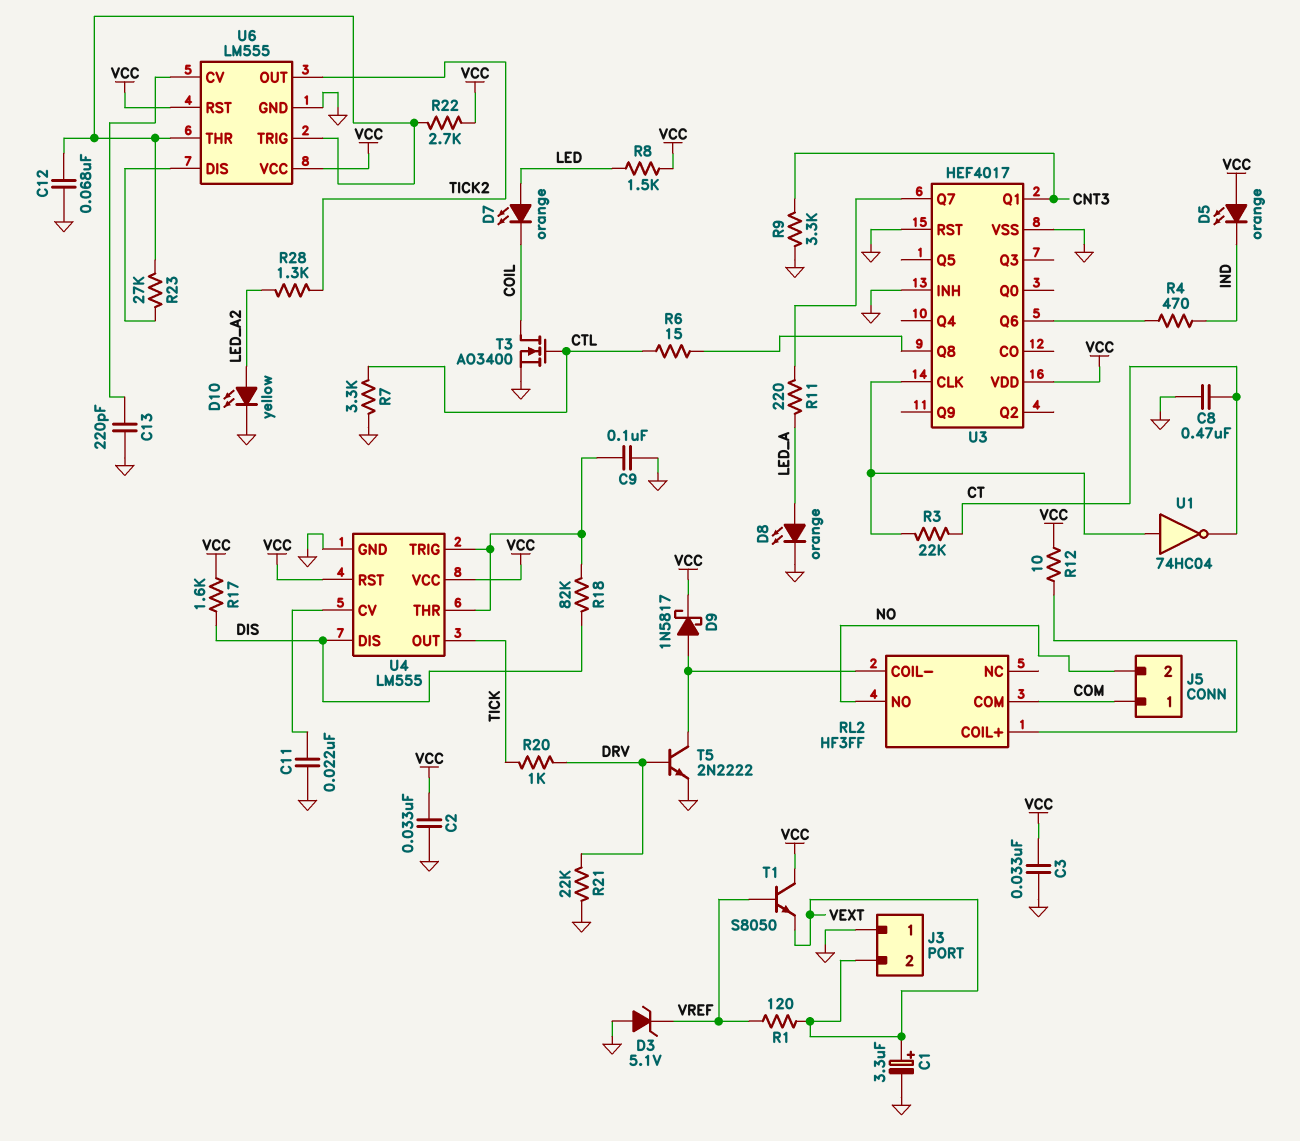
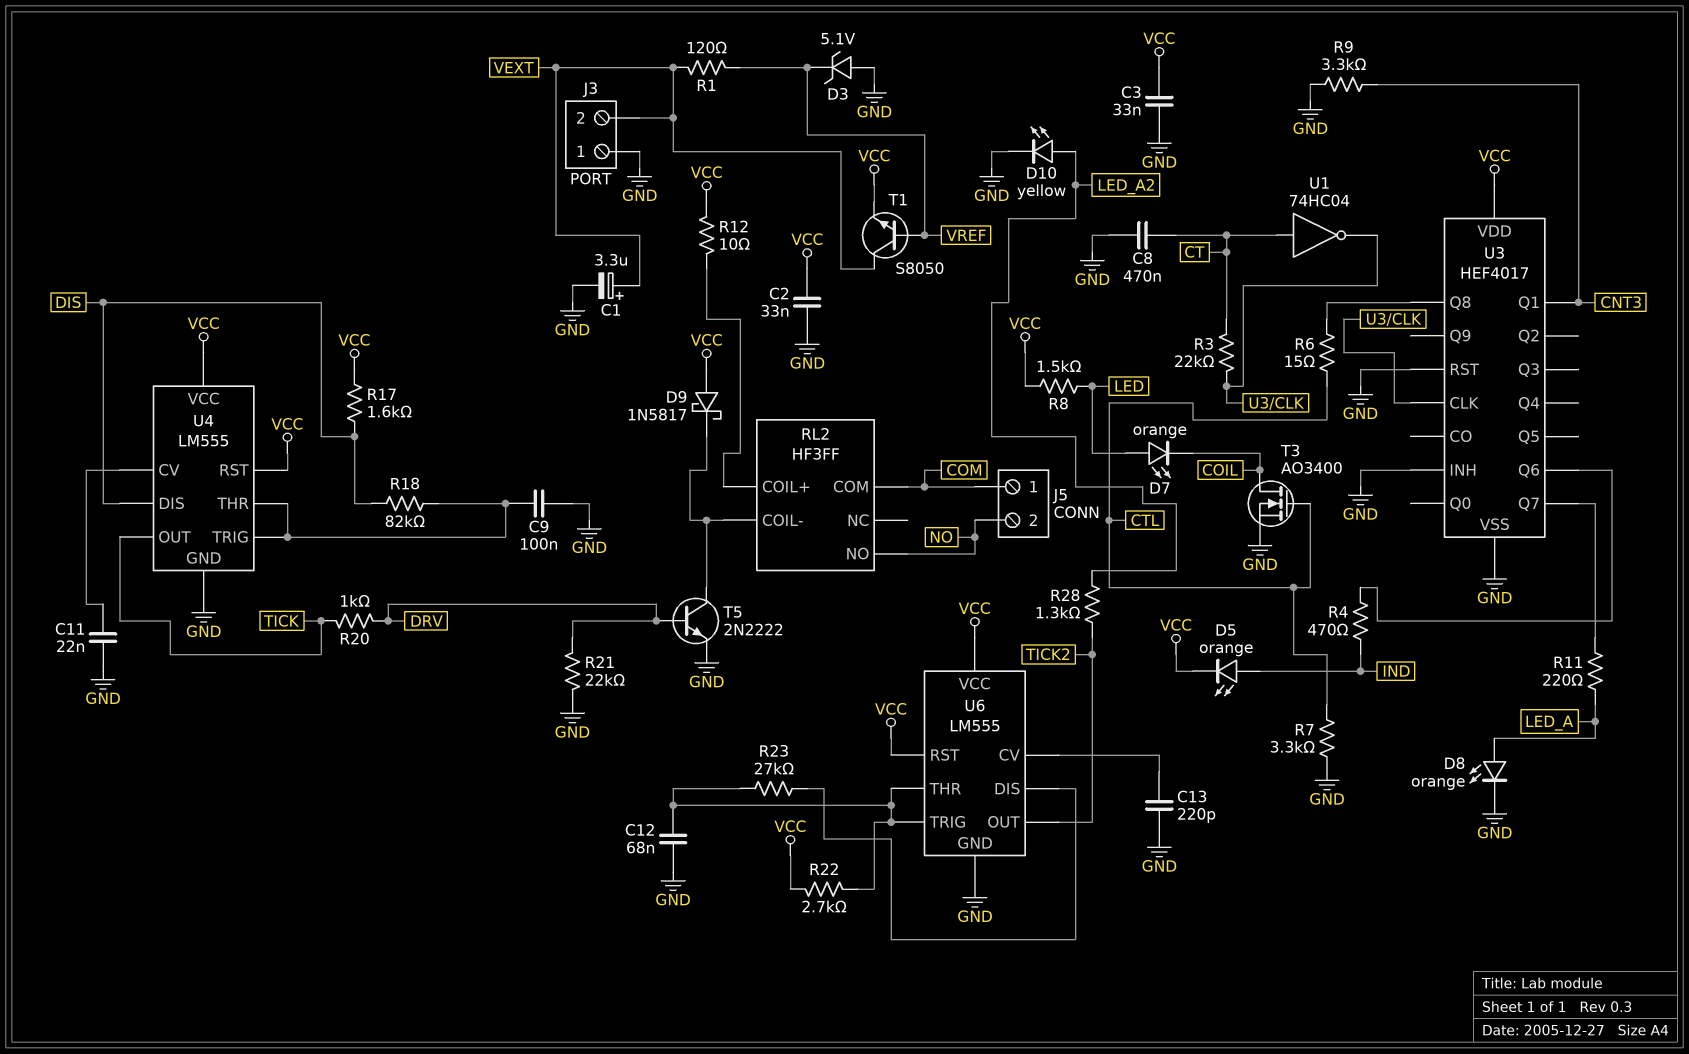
D5: LED orange (A VCC, K IND) -> LED orange (A IND, K VCC)
D9: schottky 1N5817 (A RL2/COIL-, K VCC) -> schottky 1N5817 (A VCC, K RL2/COIL-)
T1: NPN S8050 (B VREF, C VCC, E VEXT) -> NPN S8050 (B VREF, C VEXT, E VCC)
U1: NOT 74HC04 (in U3/CLK, out CT) -> NOT 74HC04 (in CT, out U3/CLK)

